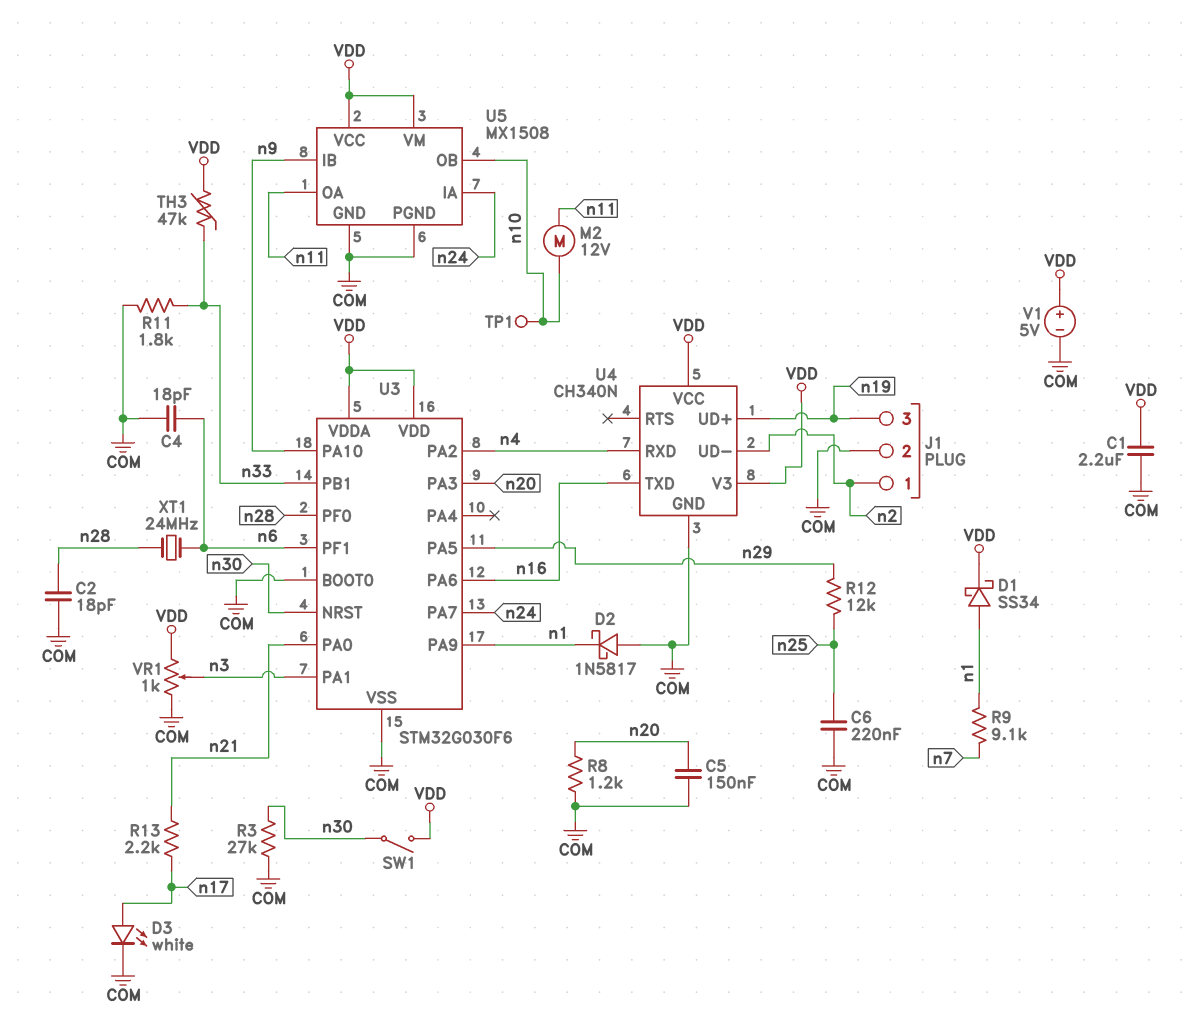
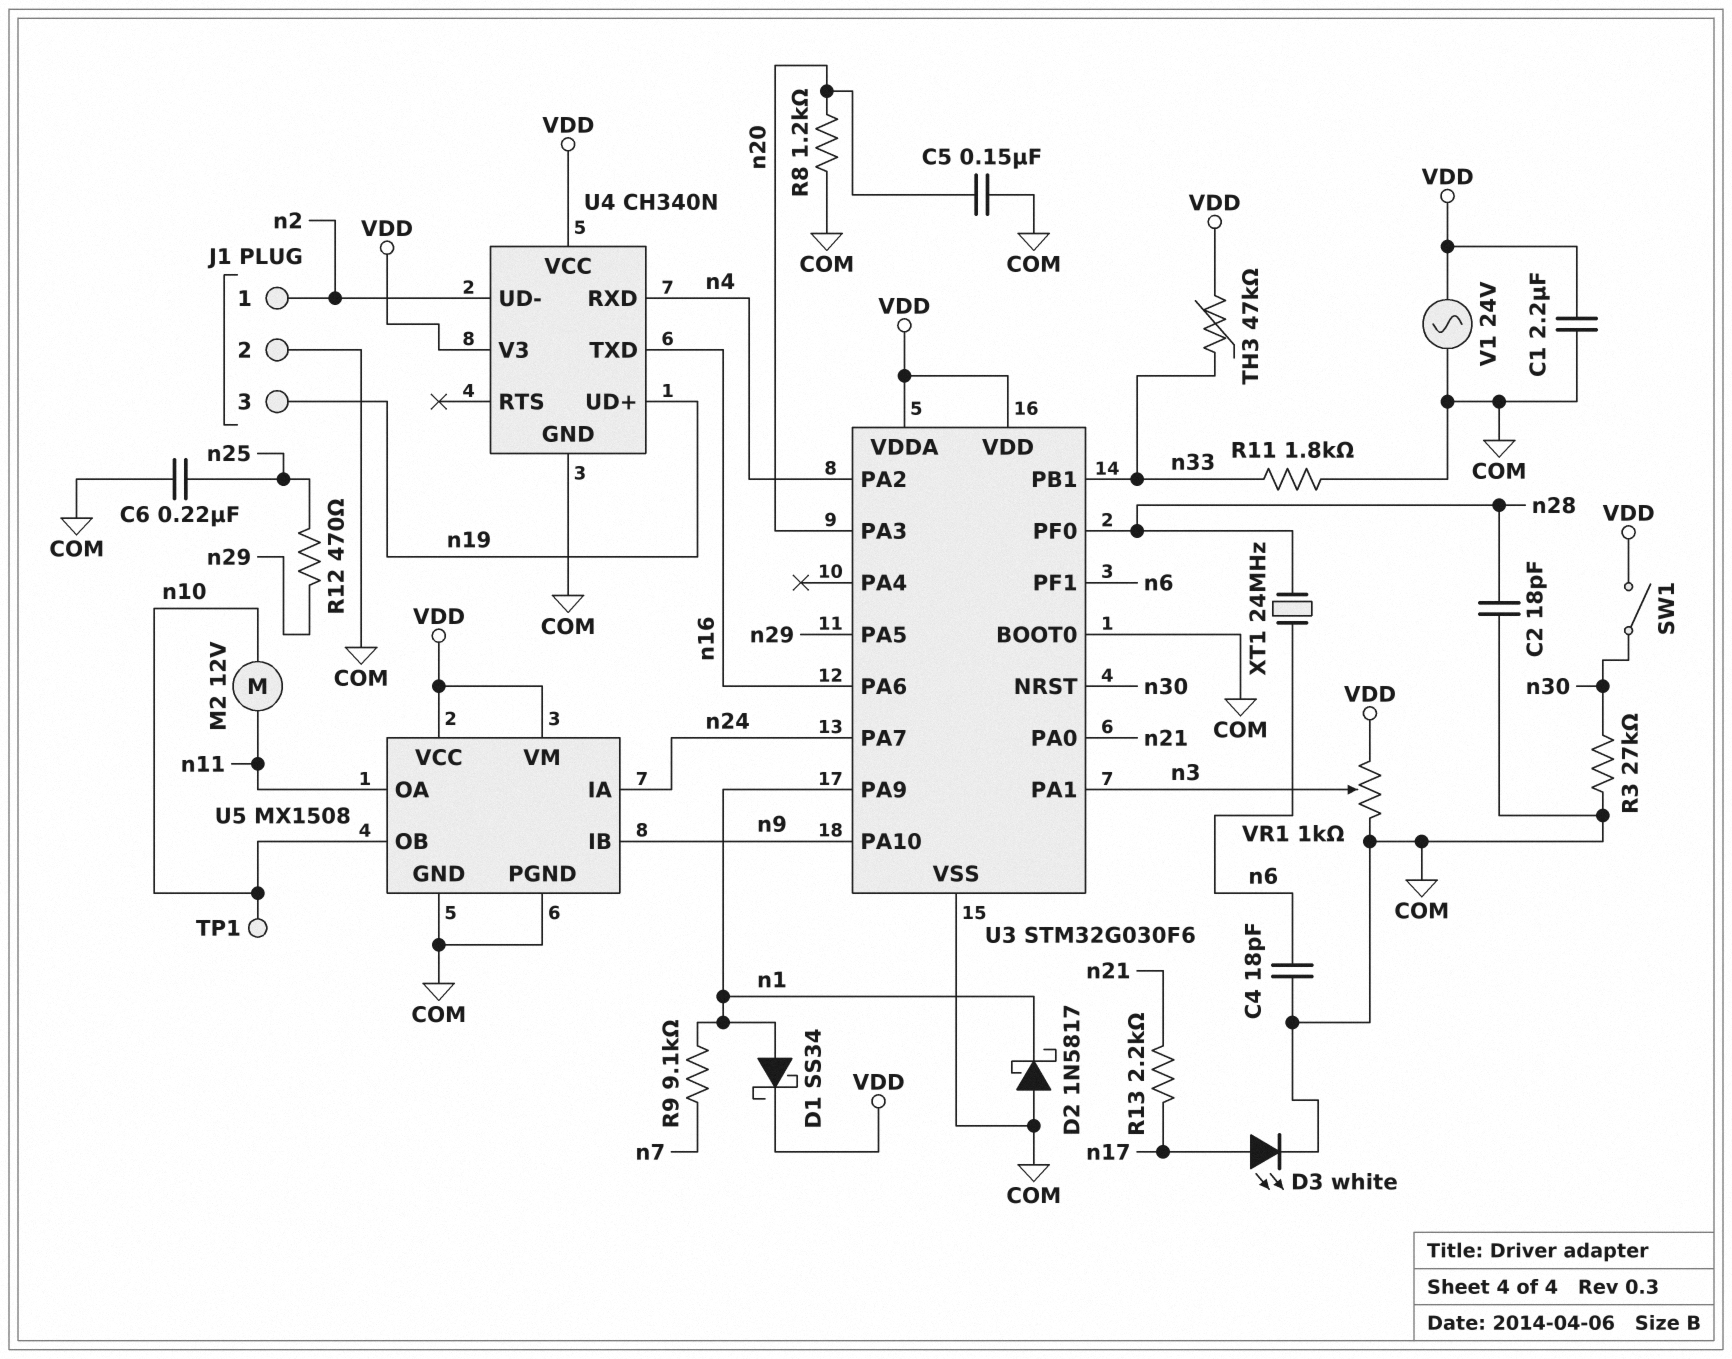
R12: 12k (n25, n29) -> 470 (n25, n29)
V1: 5V (plus VDD, minus COM) -> AC 24V (COM, VDD)

